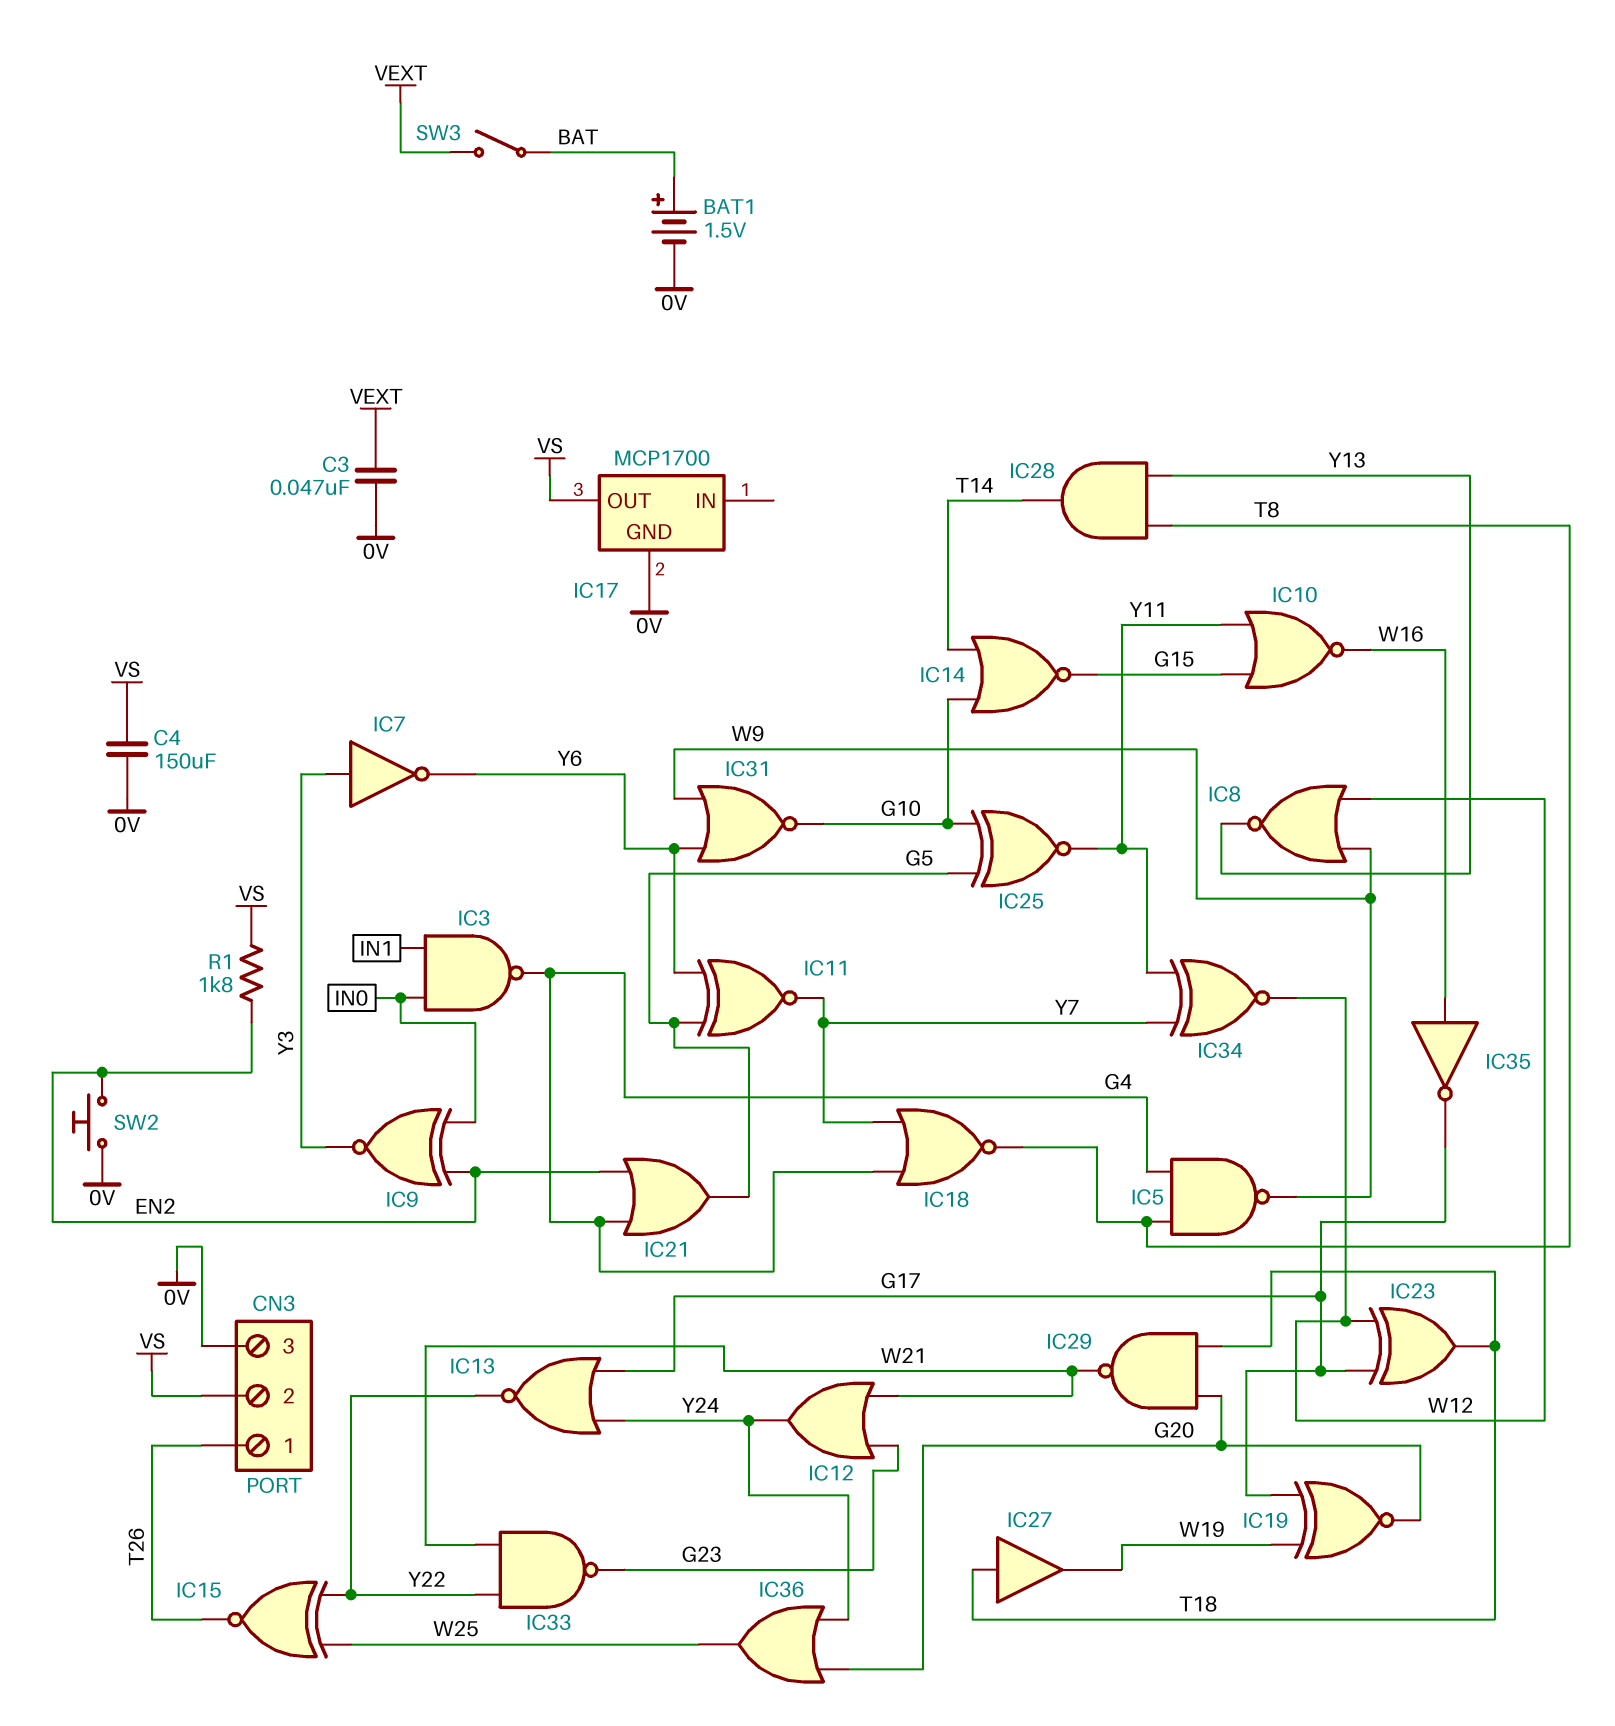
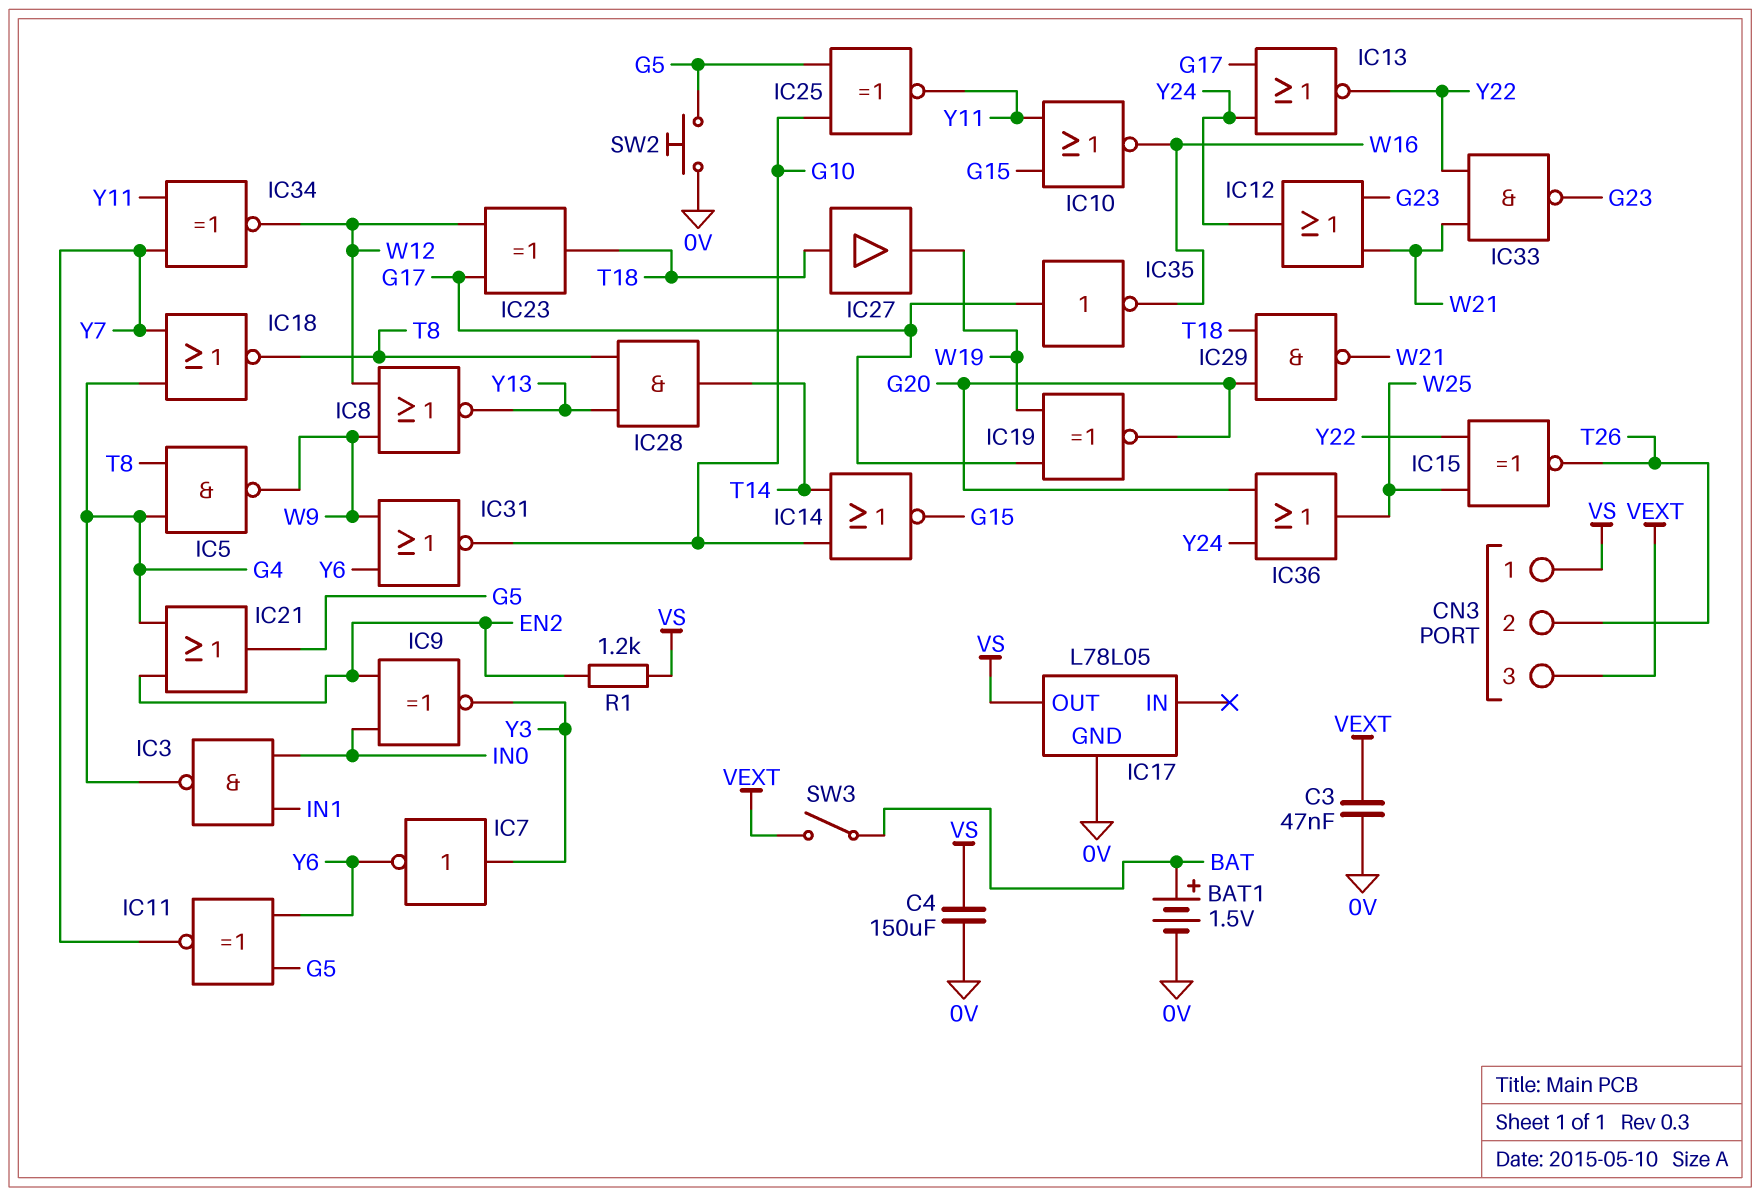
CN3 pin 1: T26 -> VS
CN3 pin 2: VS -> T26
CN3 pin 3: 0V -> VEXT
IC17: MCP1700 -> L78L05
IC35: NOT (in W16, out G17) -> NOT (in G17, out W16)
R1: 1.8k (EN2, VS) -> 1.2k (EN2, VS)
SW2: button (0V, EN2) -> button (0V, G5)

